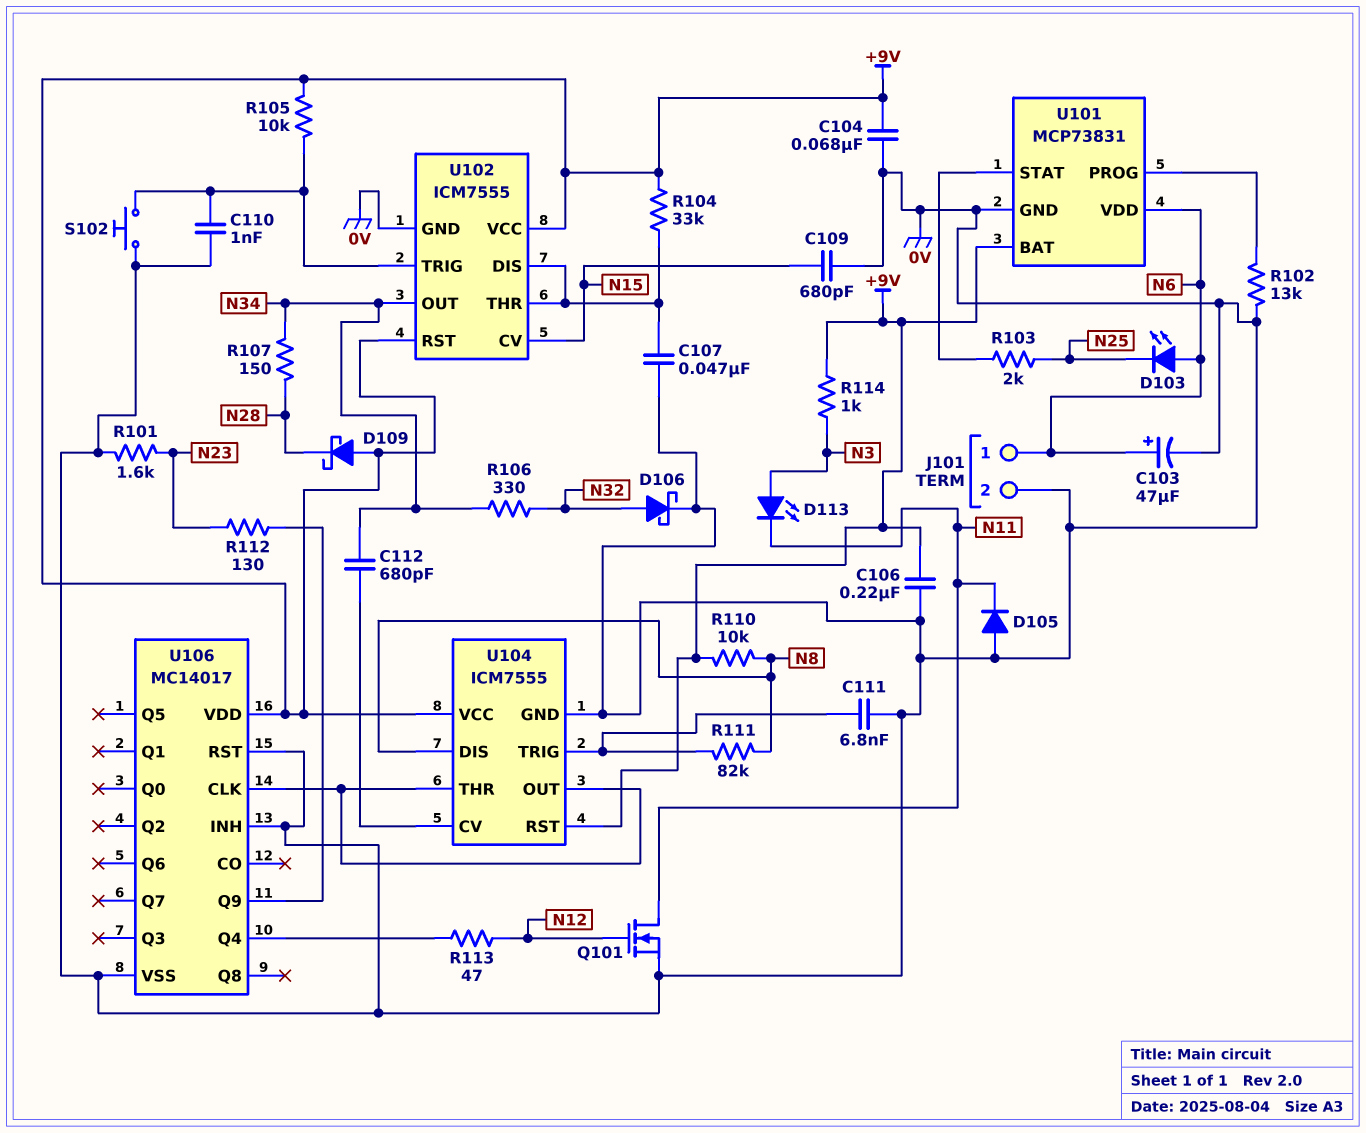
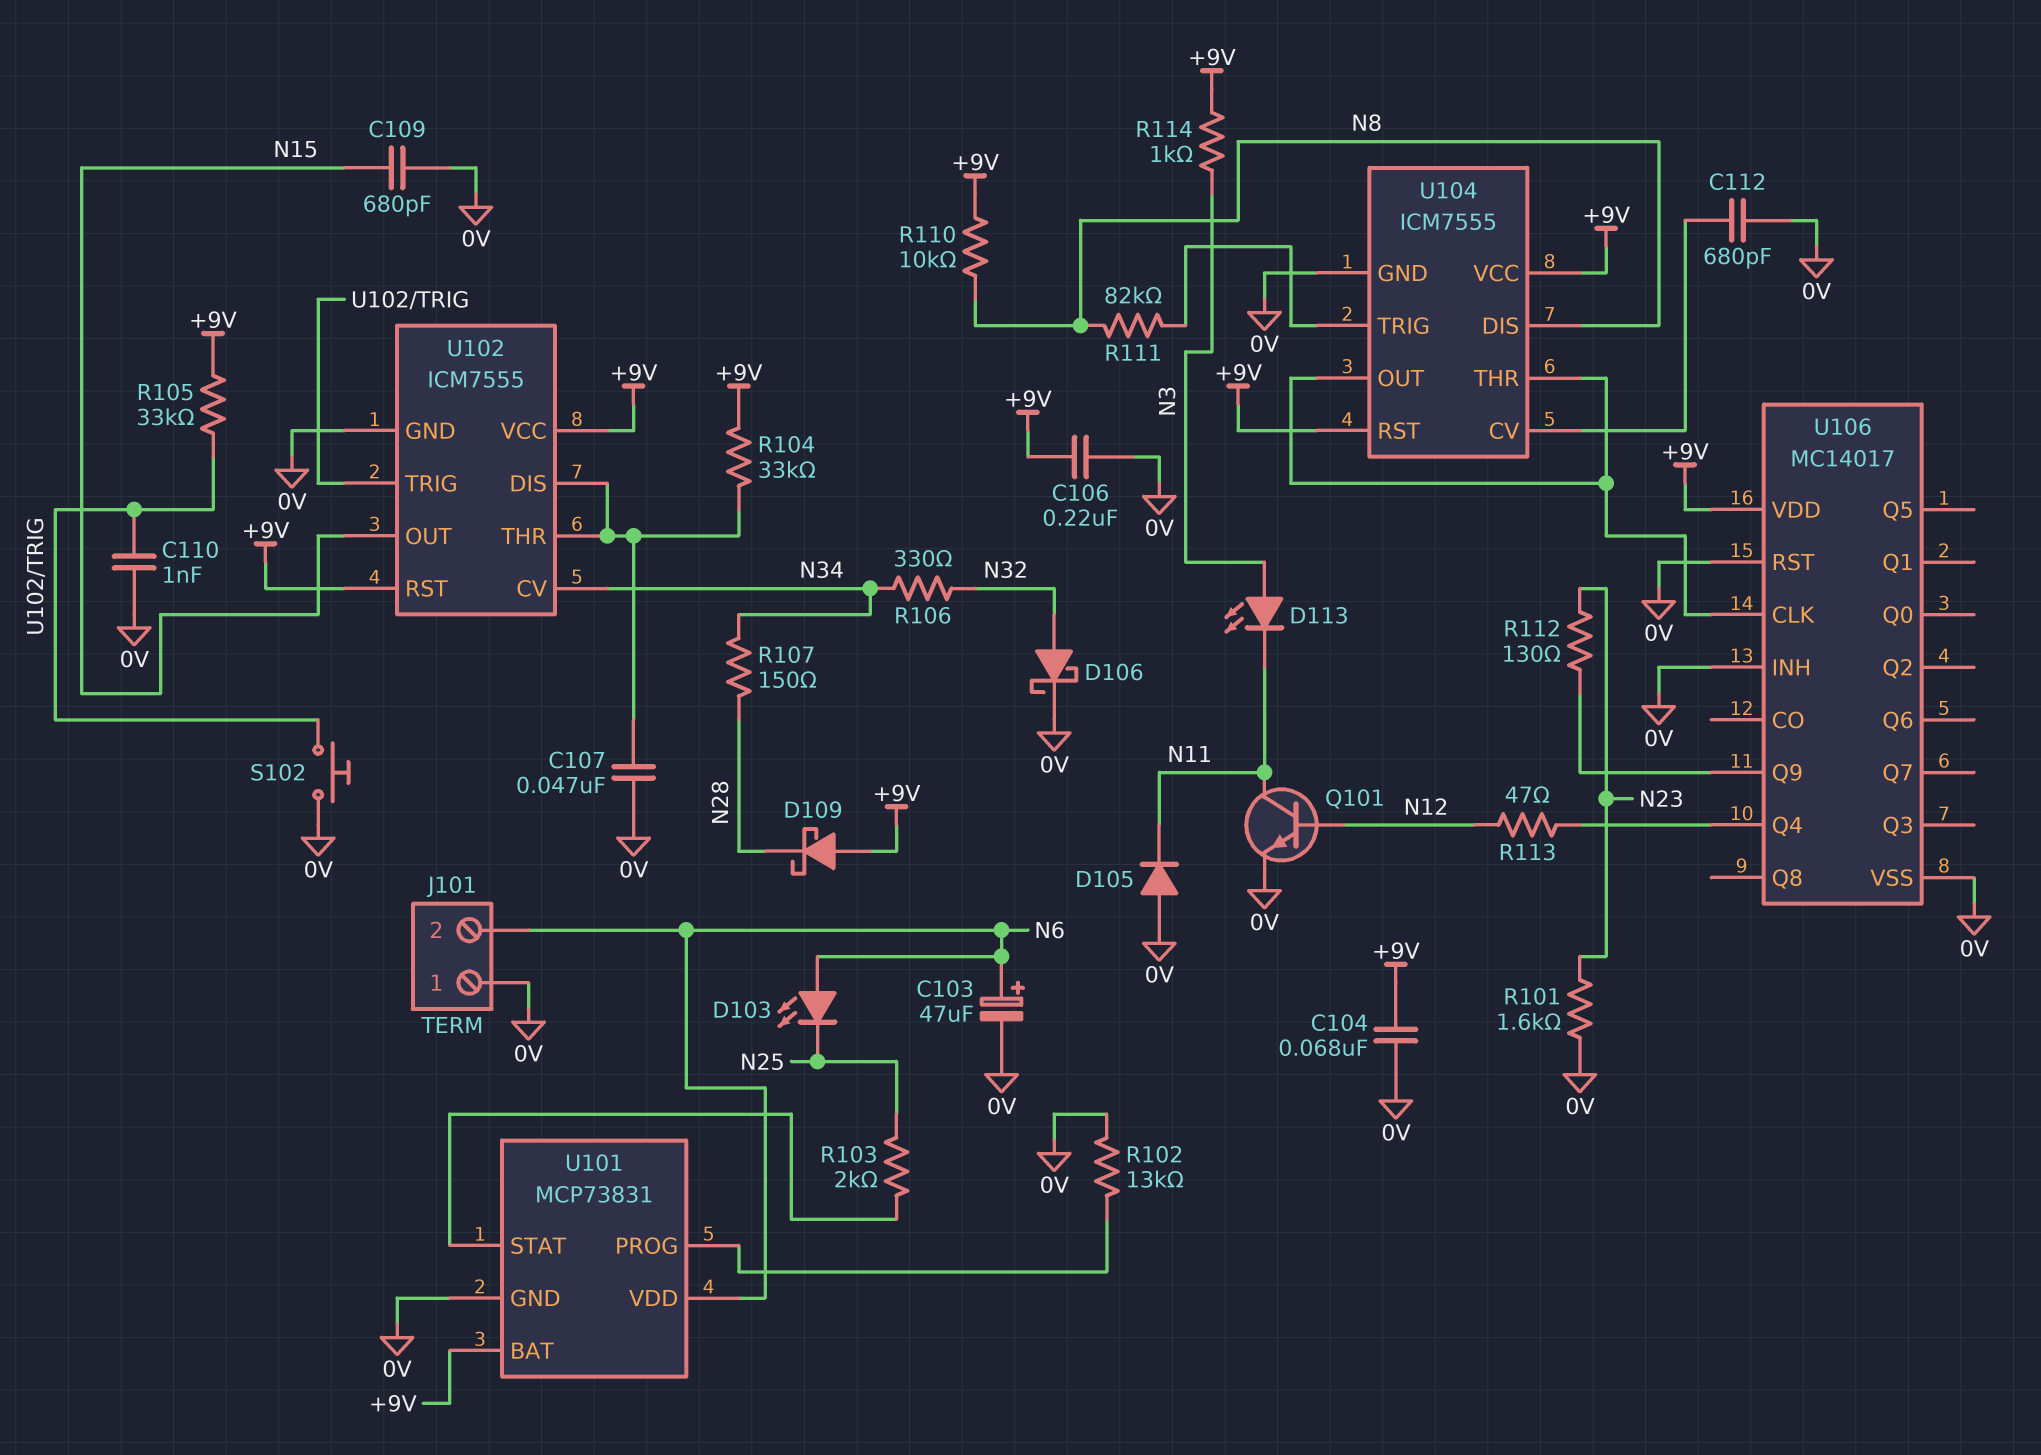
C111: 6.8nF (0V, U104/TRIG) -> none
C112: 680pF (N34, U104/CV) -> 680pF (0V, U104/CV)
J101 pin 1: N6 -> 0V
J101 pin 2: 0V -> N6
Q101: NMOS (G N12, D N11, S 0V) -> NPN (B N12, C N11, E 0V)
R105: 10k (+9V, U102/TRIG) -> 33k (+9V, U102/TRIG)
U102 pin CV: N15 -> N34
U102 pin OUT: N34 -> N15

